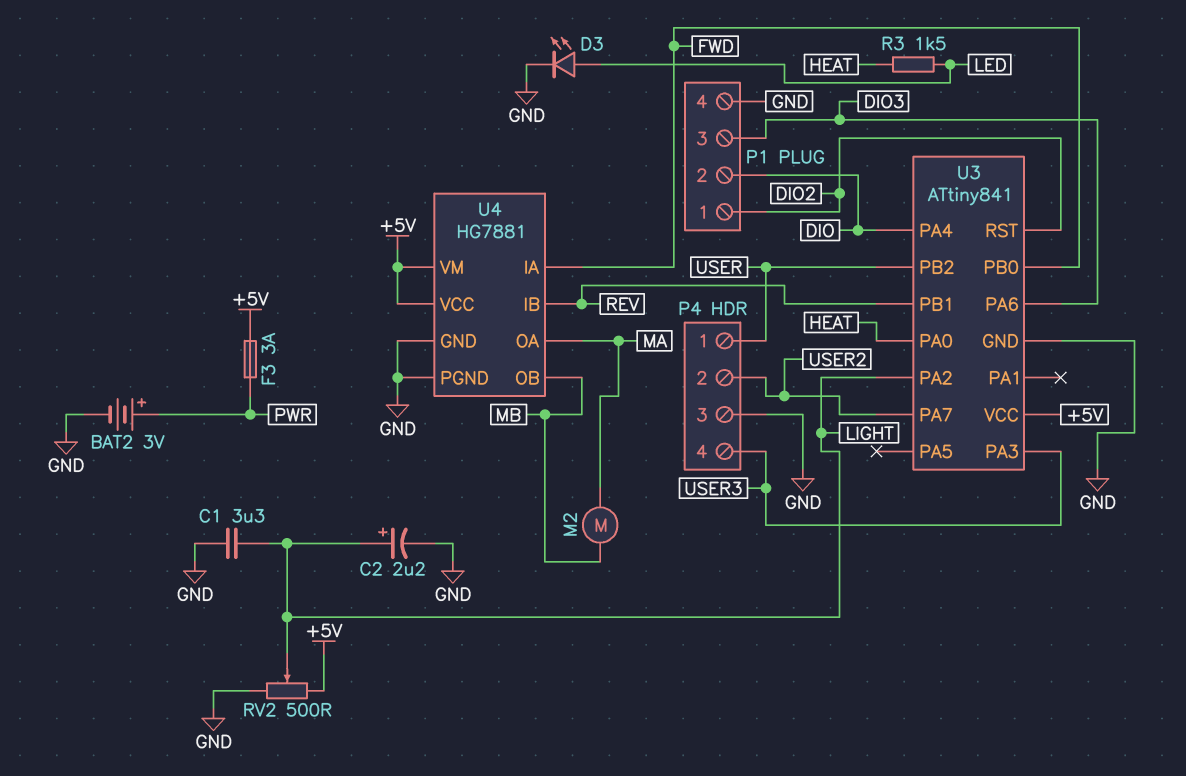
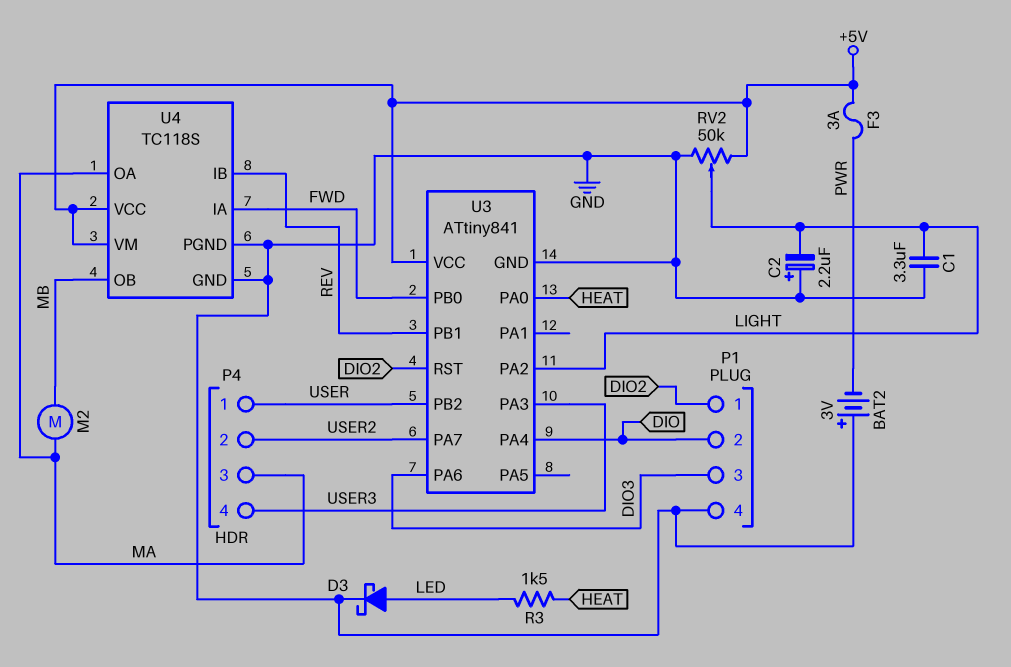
BAT2: 3V (plus PWR, minus GND) -> 3V (plus GND, minus PWR)
C2: 2.2uF (plus LIGHT, minus GND) -> 2.2uF (plus GND, minus LIGHT)
D3: LED (A LED, K GND) -> schottky (A LED, K GND)
P4 pin 3: GND -> MA
RV2: 500 (+5V, GND, wiper LIGHT) -> 50k (+5V, GND, wiper LIGHT)
U4: HG7881 -> TC118S

